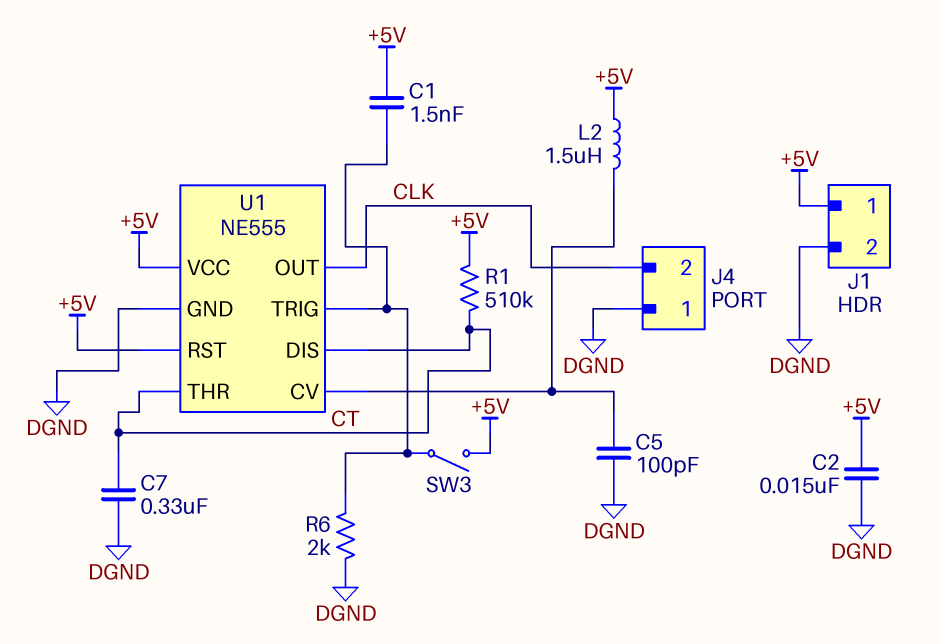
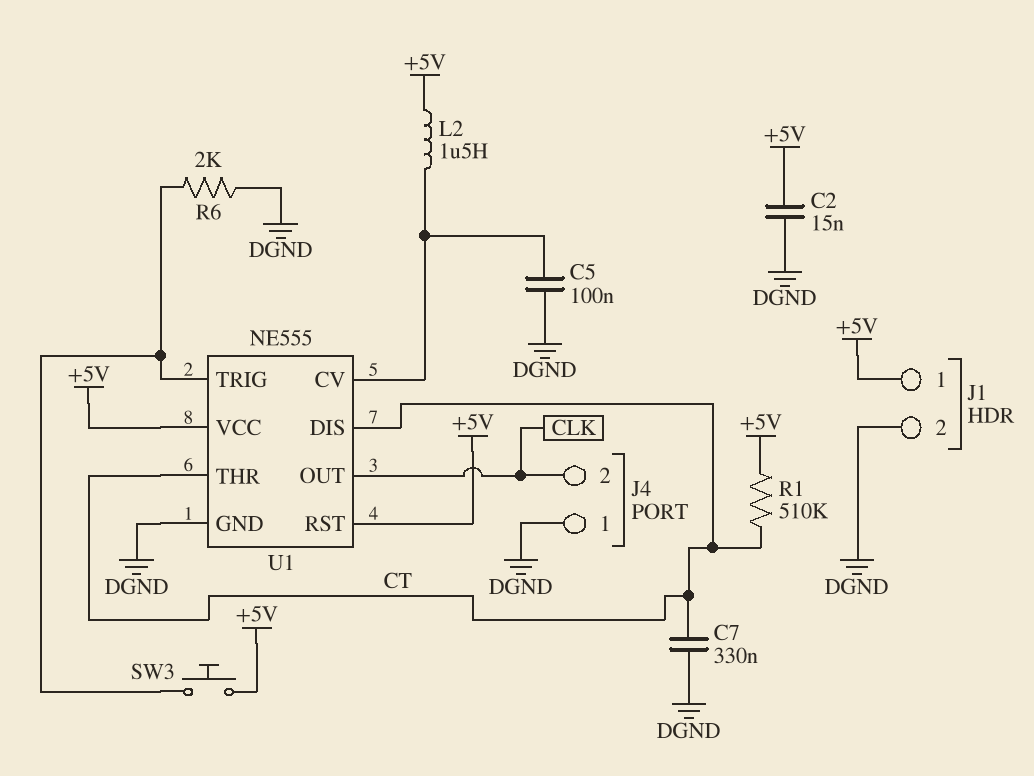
C1: 1.5nF (+5V, U1/TRIG) -> none
C5: 100pF (DGND, U1/CV) -> 100nF (DGND, U1/CV)
SW3: switch (+5V, U1/TRIG) -> button (+5V, U1/TRIG)

